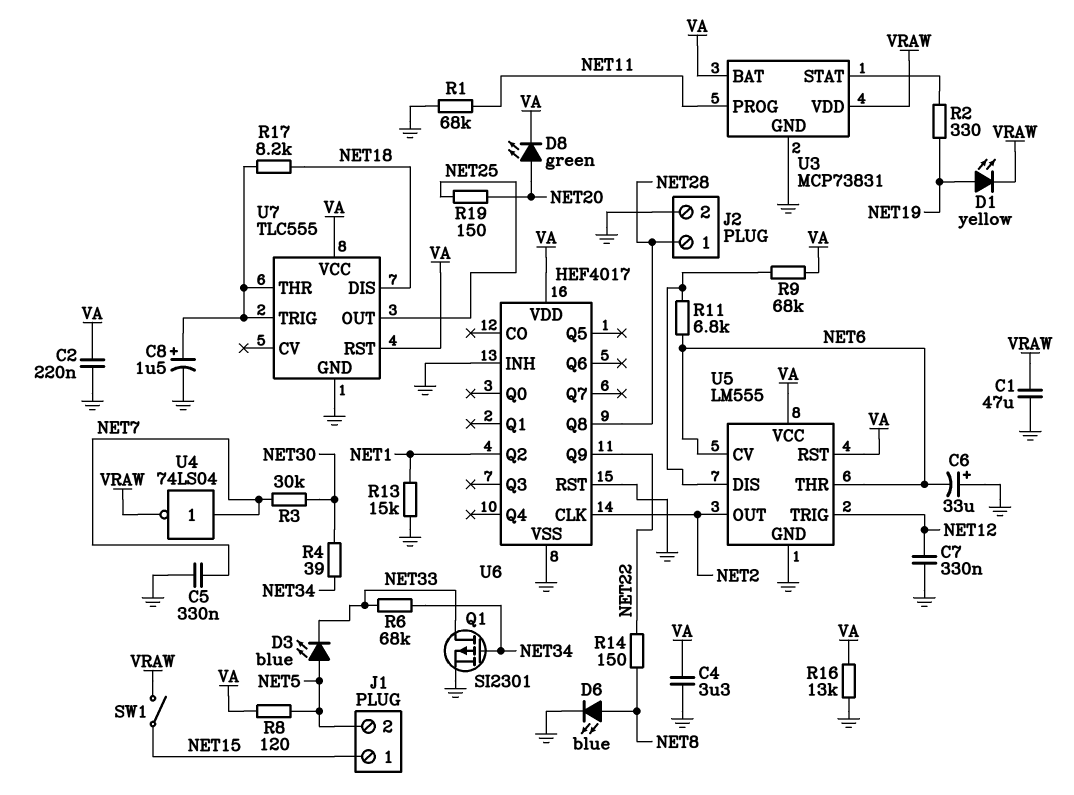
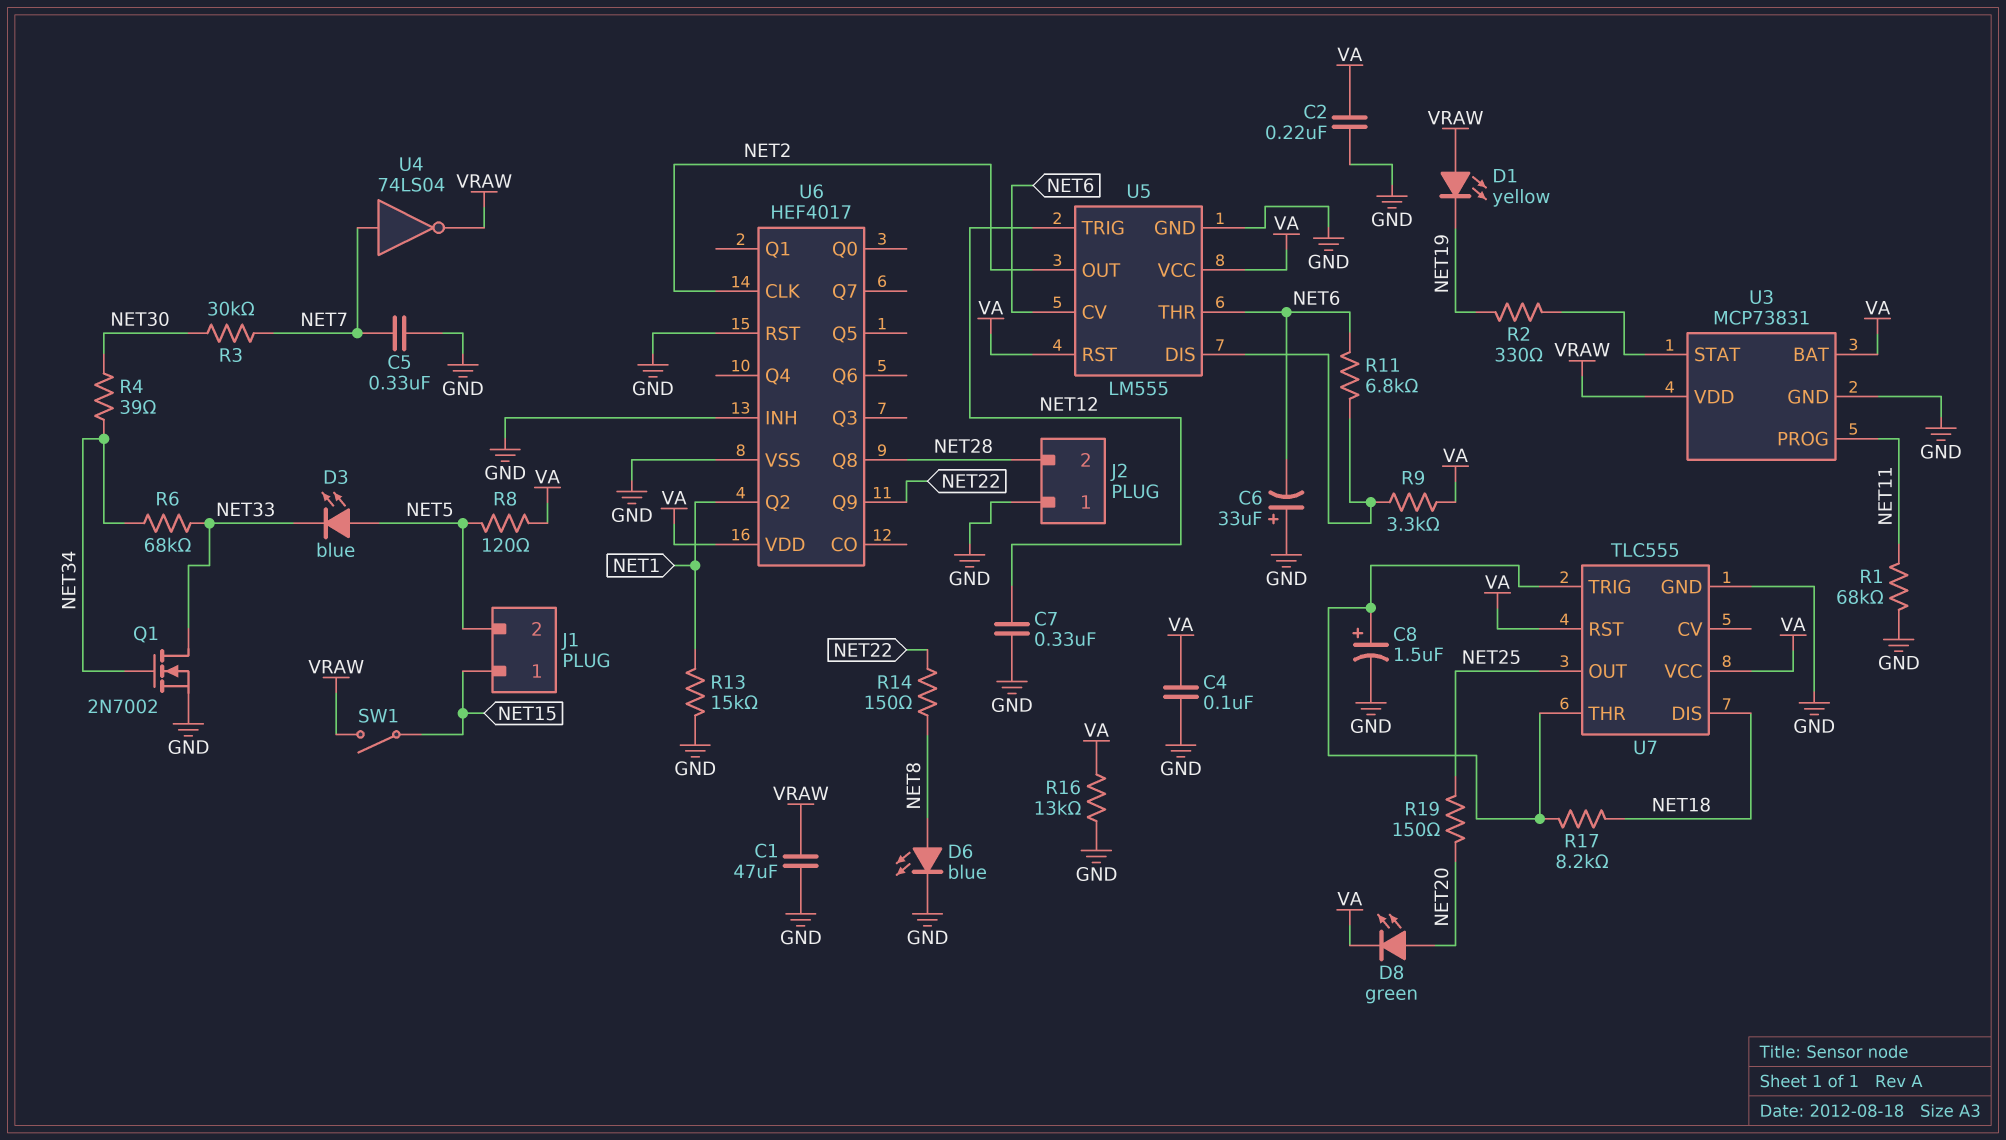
C4: 3.3uF (GND, VA) -> 100nF (GND, VA)
D1: LED yellow (A NET19, K VRAW) -> LED yellow (A VRAW, K NET19)
J2 pin 1: NET28 -> GND
J2 pin 2: GND -> NET28
Q1: PMOS SI2301 (G NET34, D NET33, S GND) -> NMOS 2N7002 (G NET34, D NET33, S GND)
R9: 68k (U5/DIS, VA) -> 3.3k (U5/DIS, VA)

